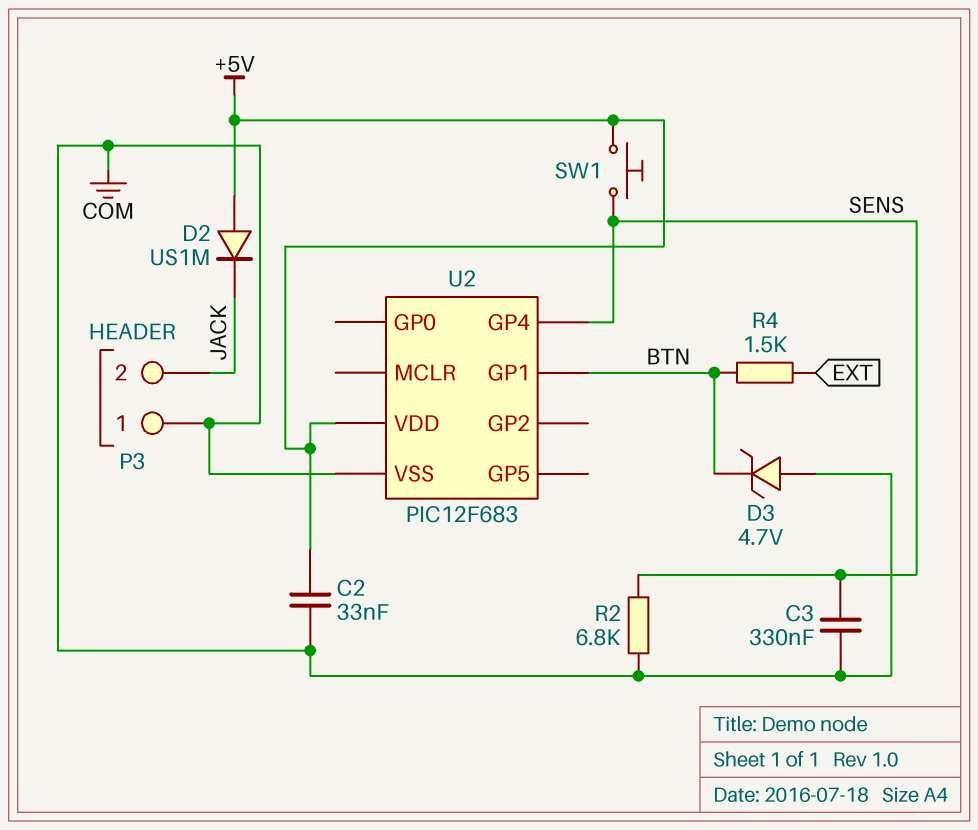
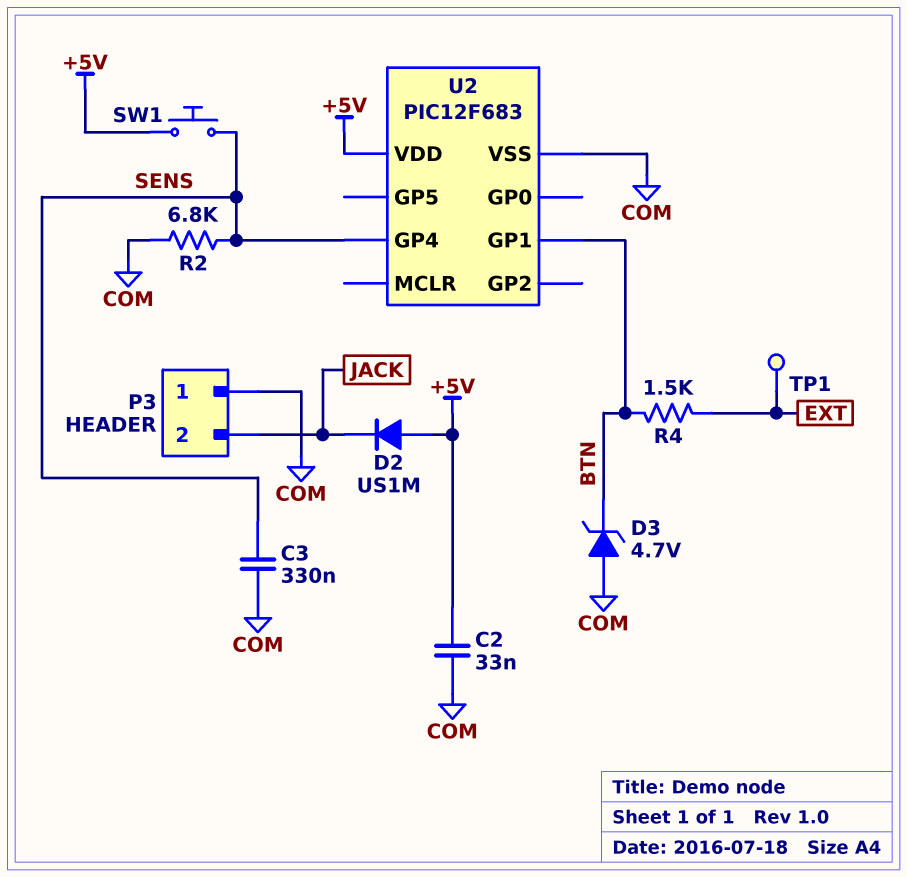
TP1: none -> test point (EXT)

